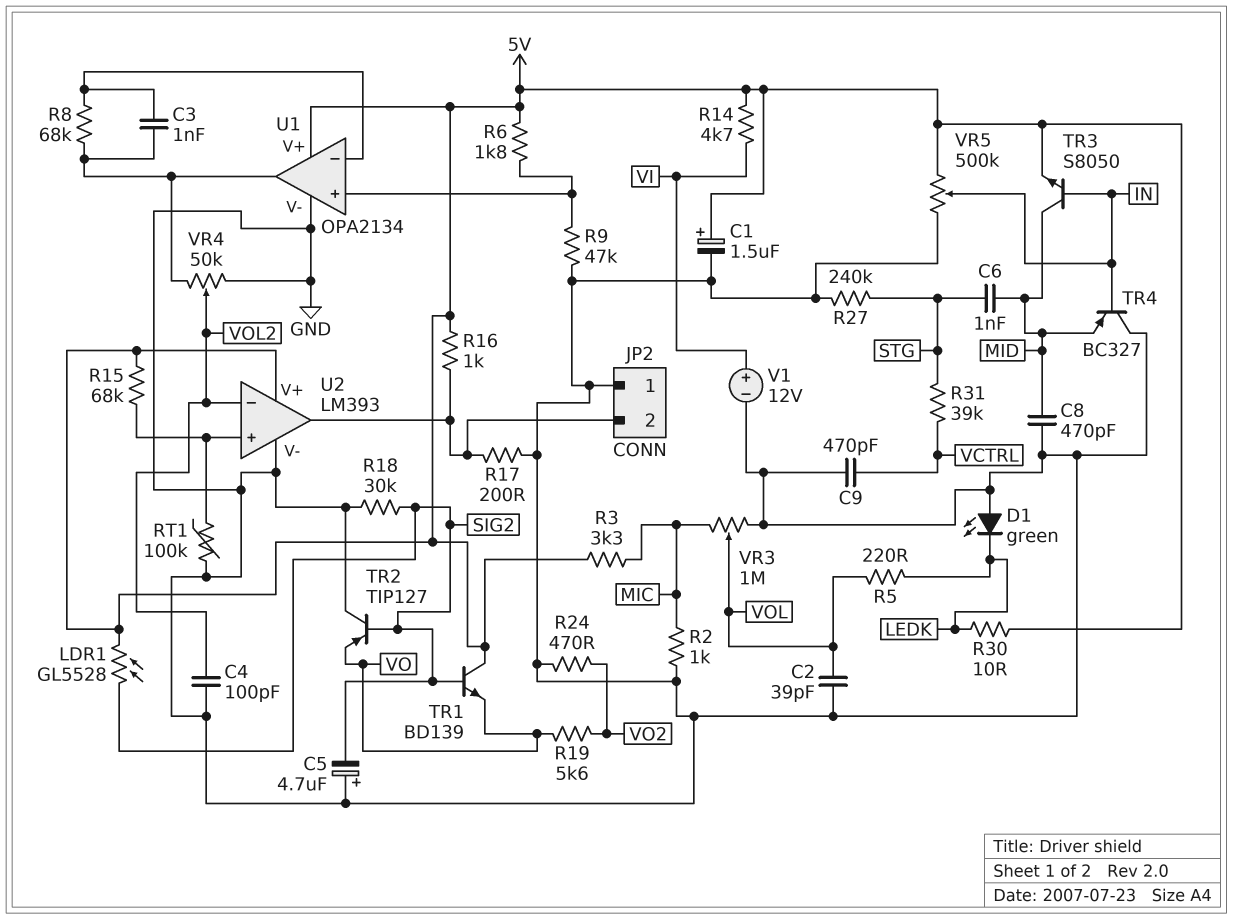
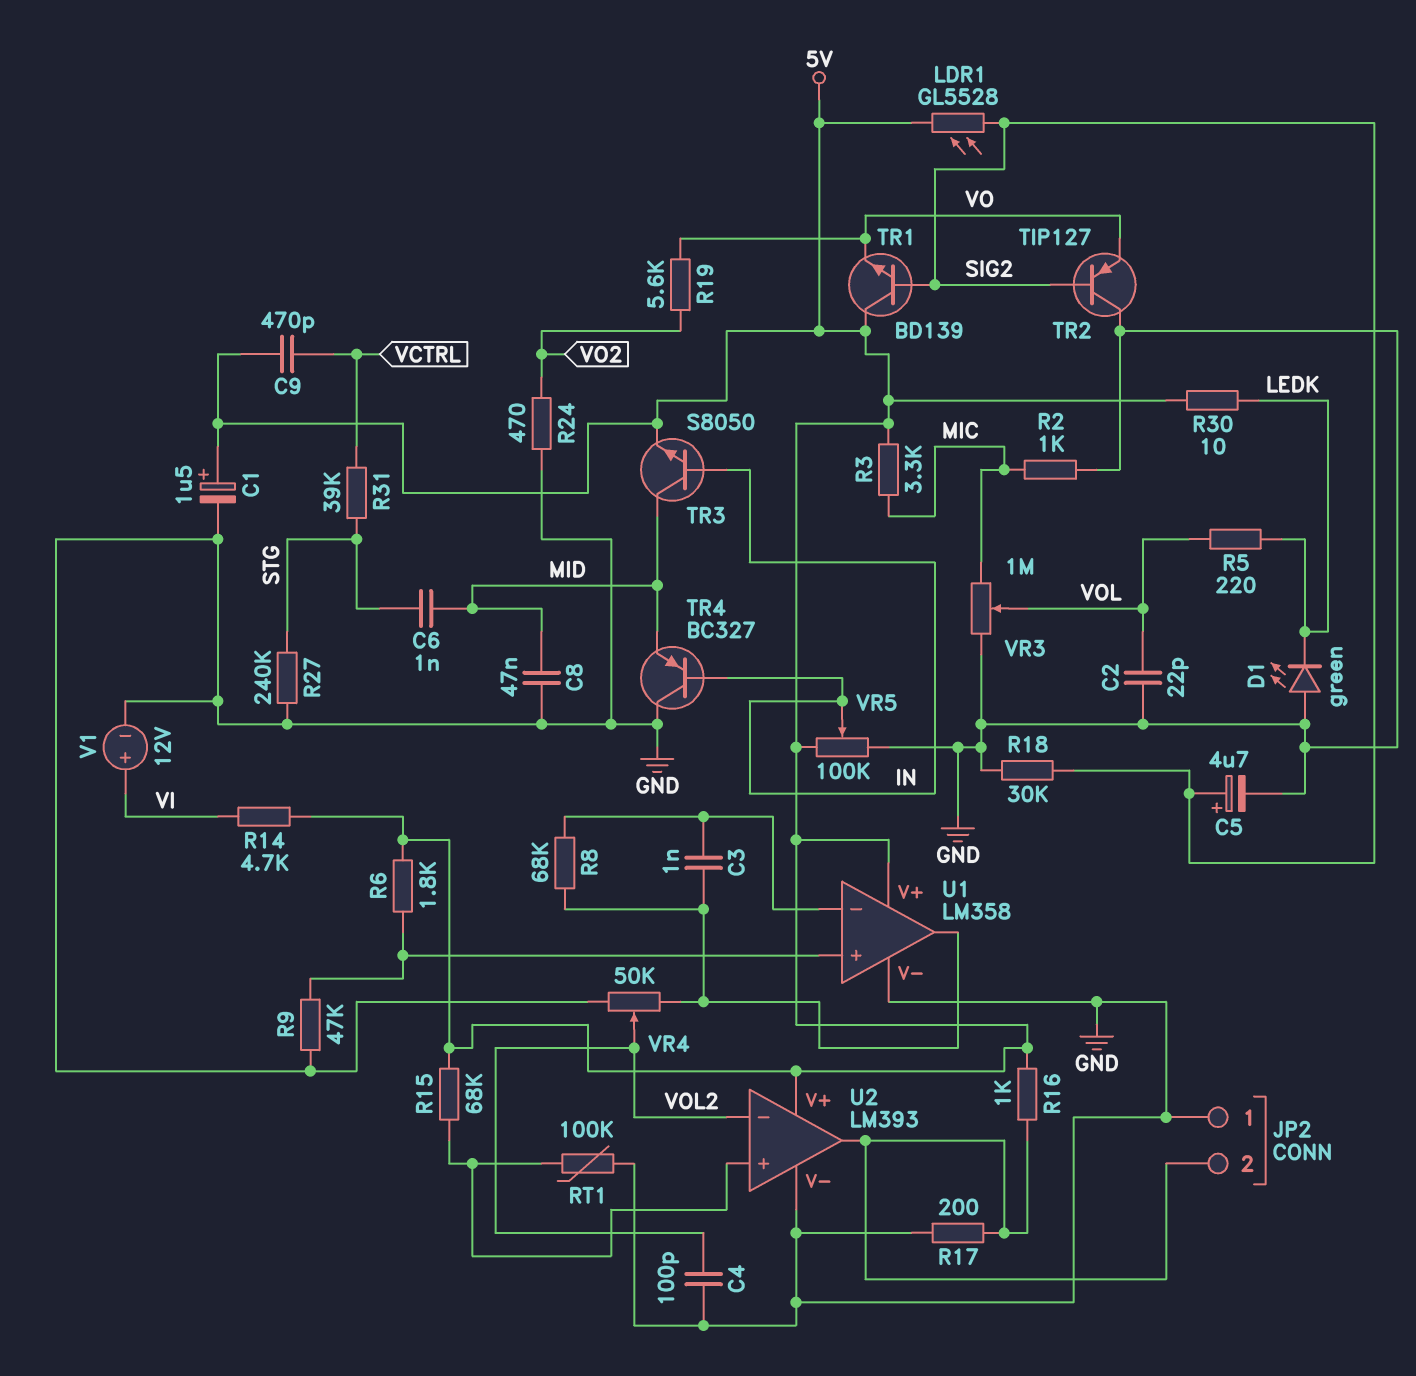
C2: 39pF (GND, VOL) -> 22pF (GND, VOL)
C5: 4.7uF (plus GND, minus SIG2) -> 4.7uF (plus SIG2, minus GND)
C8: 470pF (GND, MID) -> 47nF (GND, MID)
C9: 470pF (GND, VCTRL) -> 470pF (5V, VCTRL)
U1: OPA2134 -> LM358
VR5: 500k (5V, GND, wiper IN) -> 100k (5V, GND, wiper IN)

